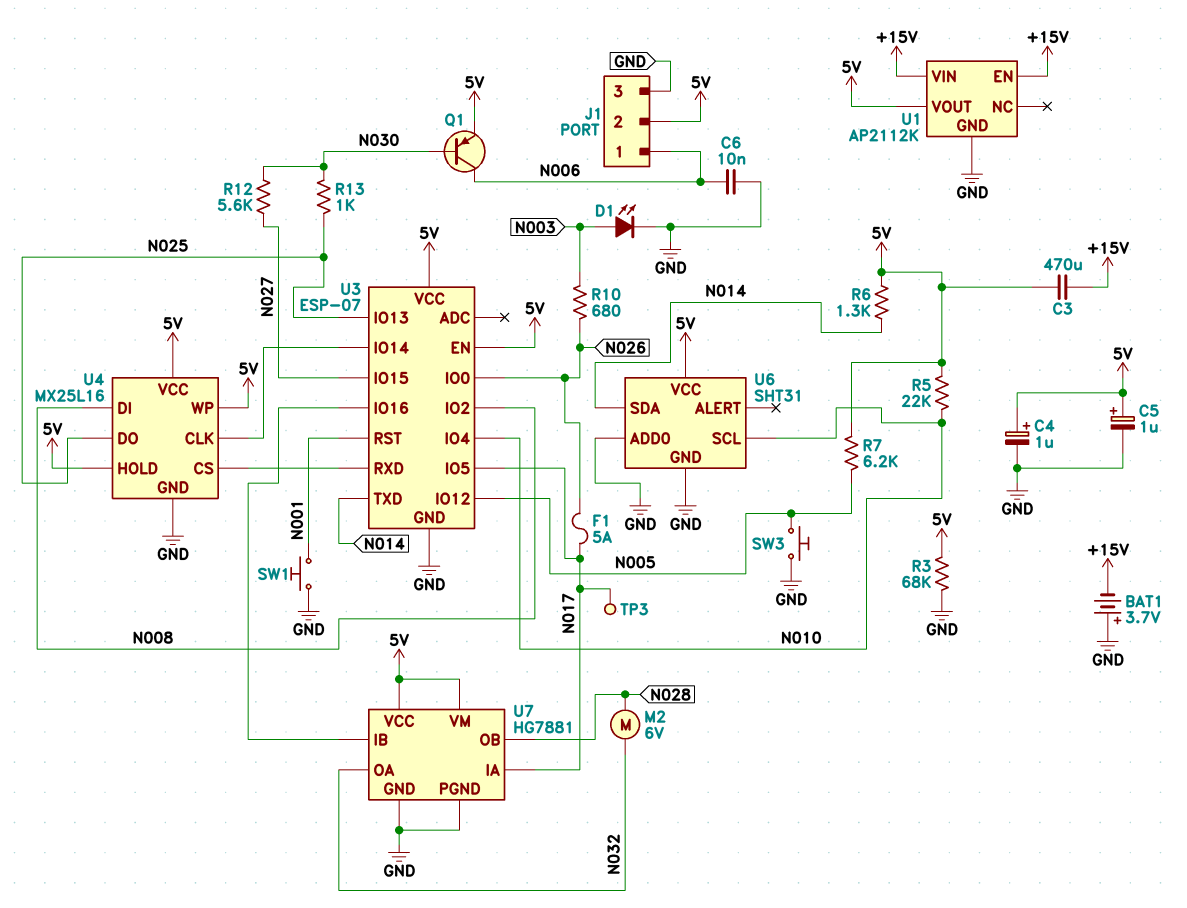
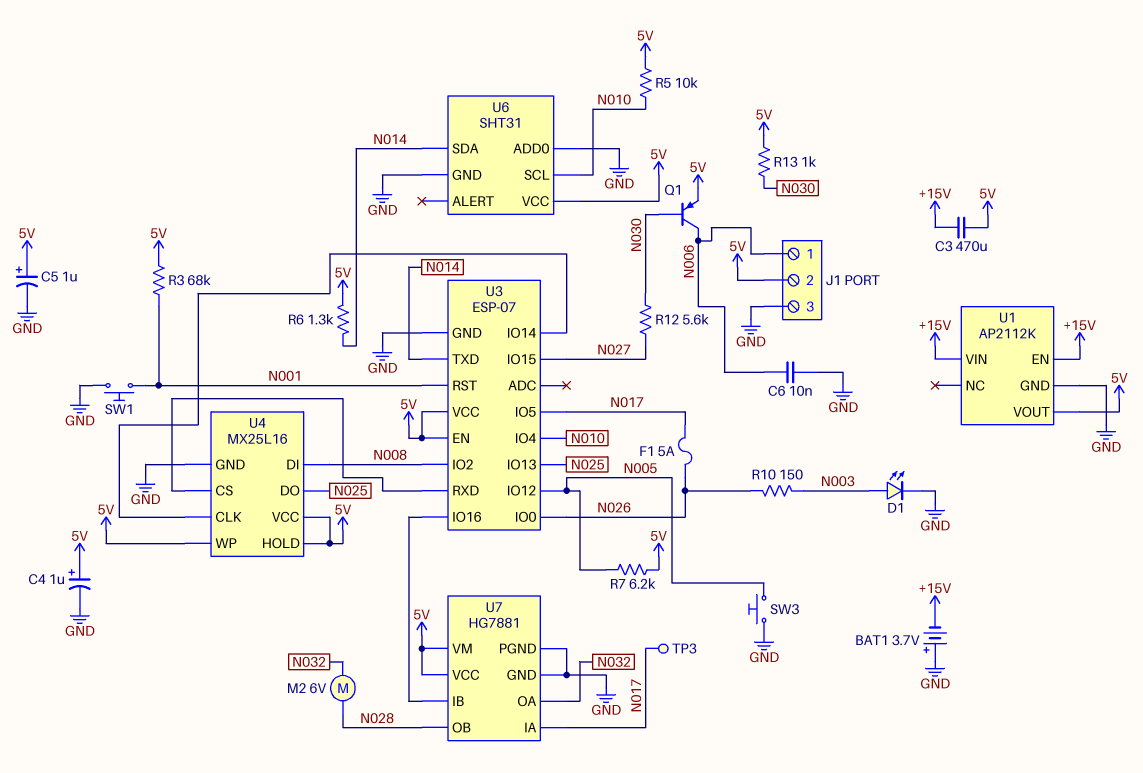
R3: 68k (5V, GND) -> 68k (5V, N001)
R5: 22k (5V, N010) -> 10k (5V, N010)
R10: 680 (N003, N026) -> 150 (N003, N026)
R13: 1k (N025, N030) -> 1k (5V, N030)

